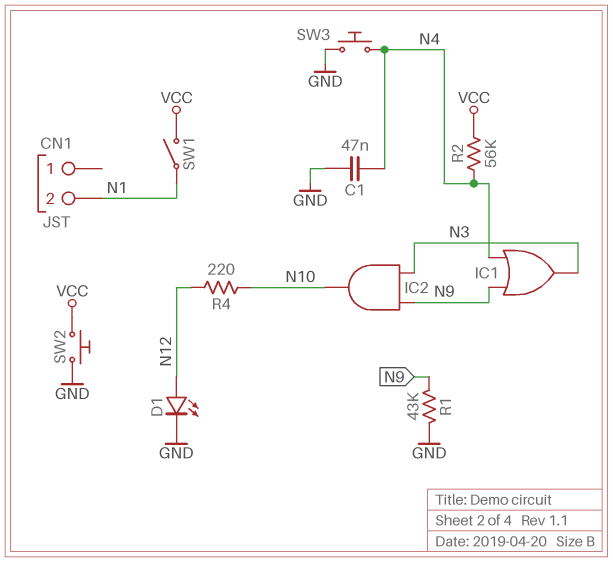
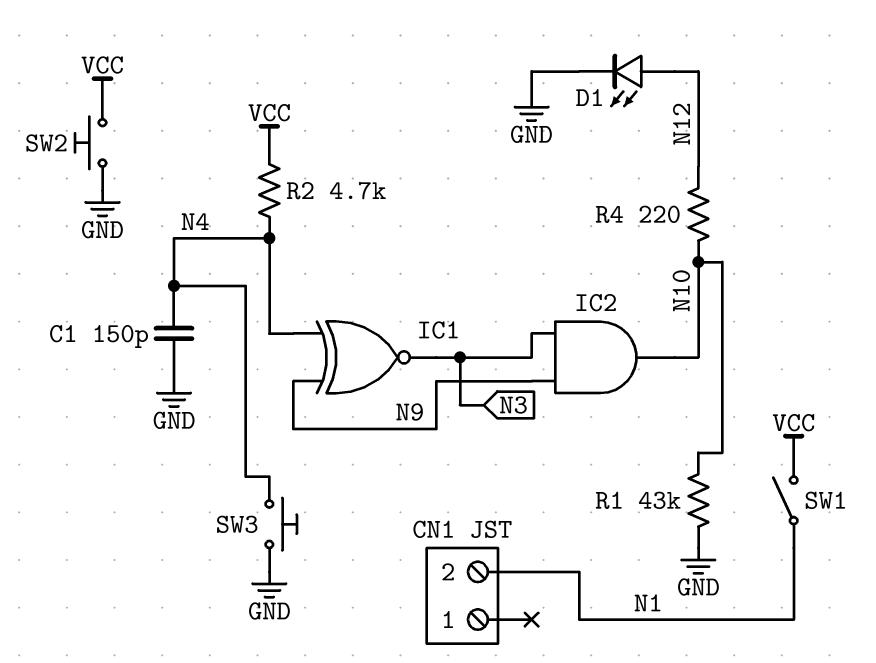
C1: 47nF (GND, N4) -> 150pF (GND, N4)
IC1: OR (in N4, in N9, out N3) -> XNOR (in N4, in N9, out N3)
R1: 43k (GND, N9) -> 43k (GND, N10)
R2: 56k (N4, VCC) -> 4.7k (N4, VCC)

